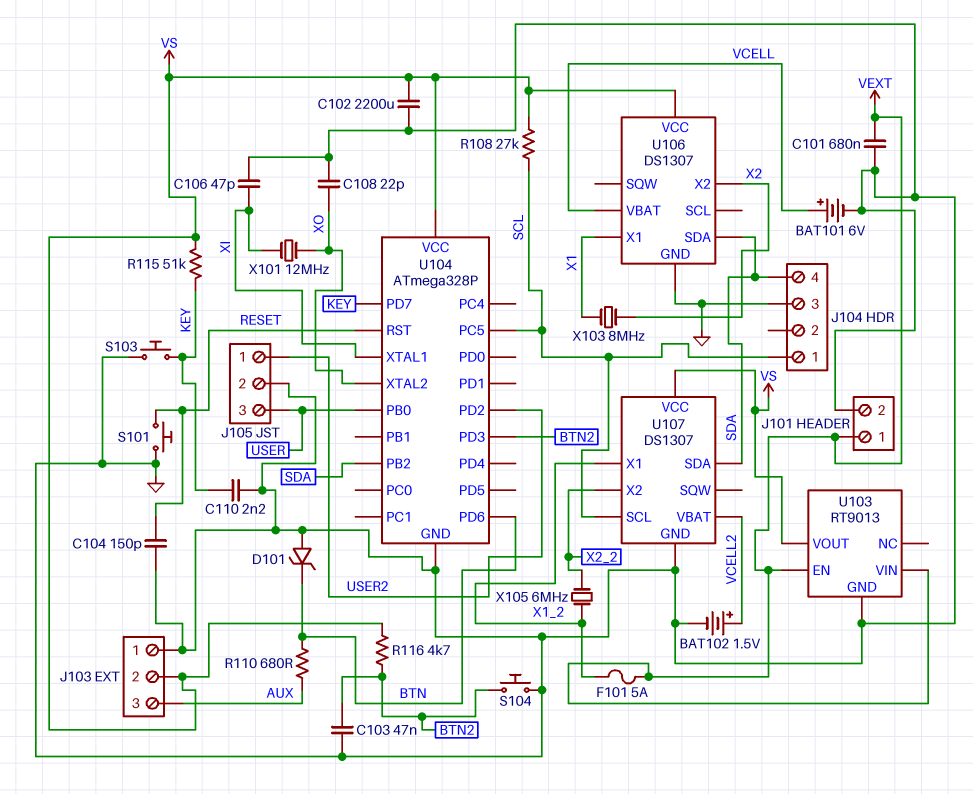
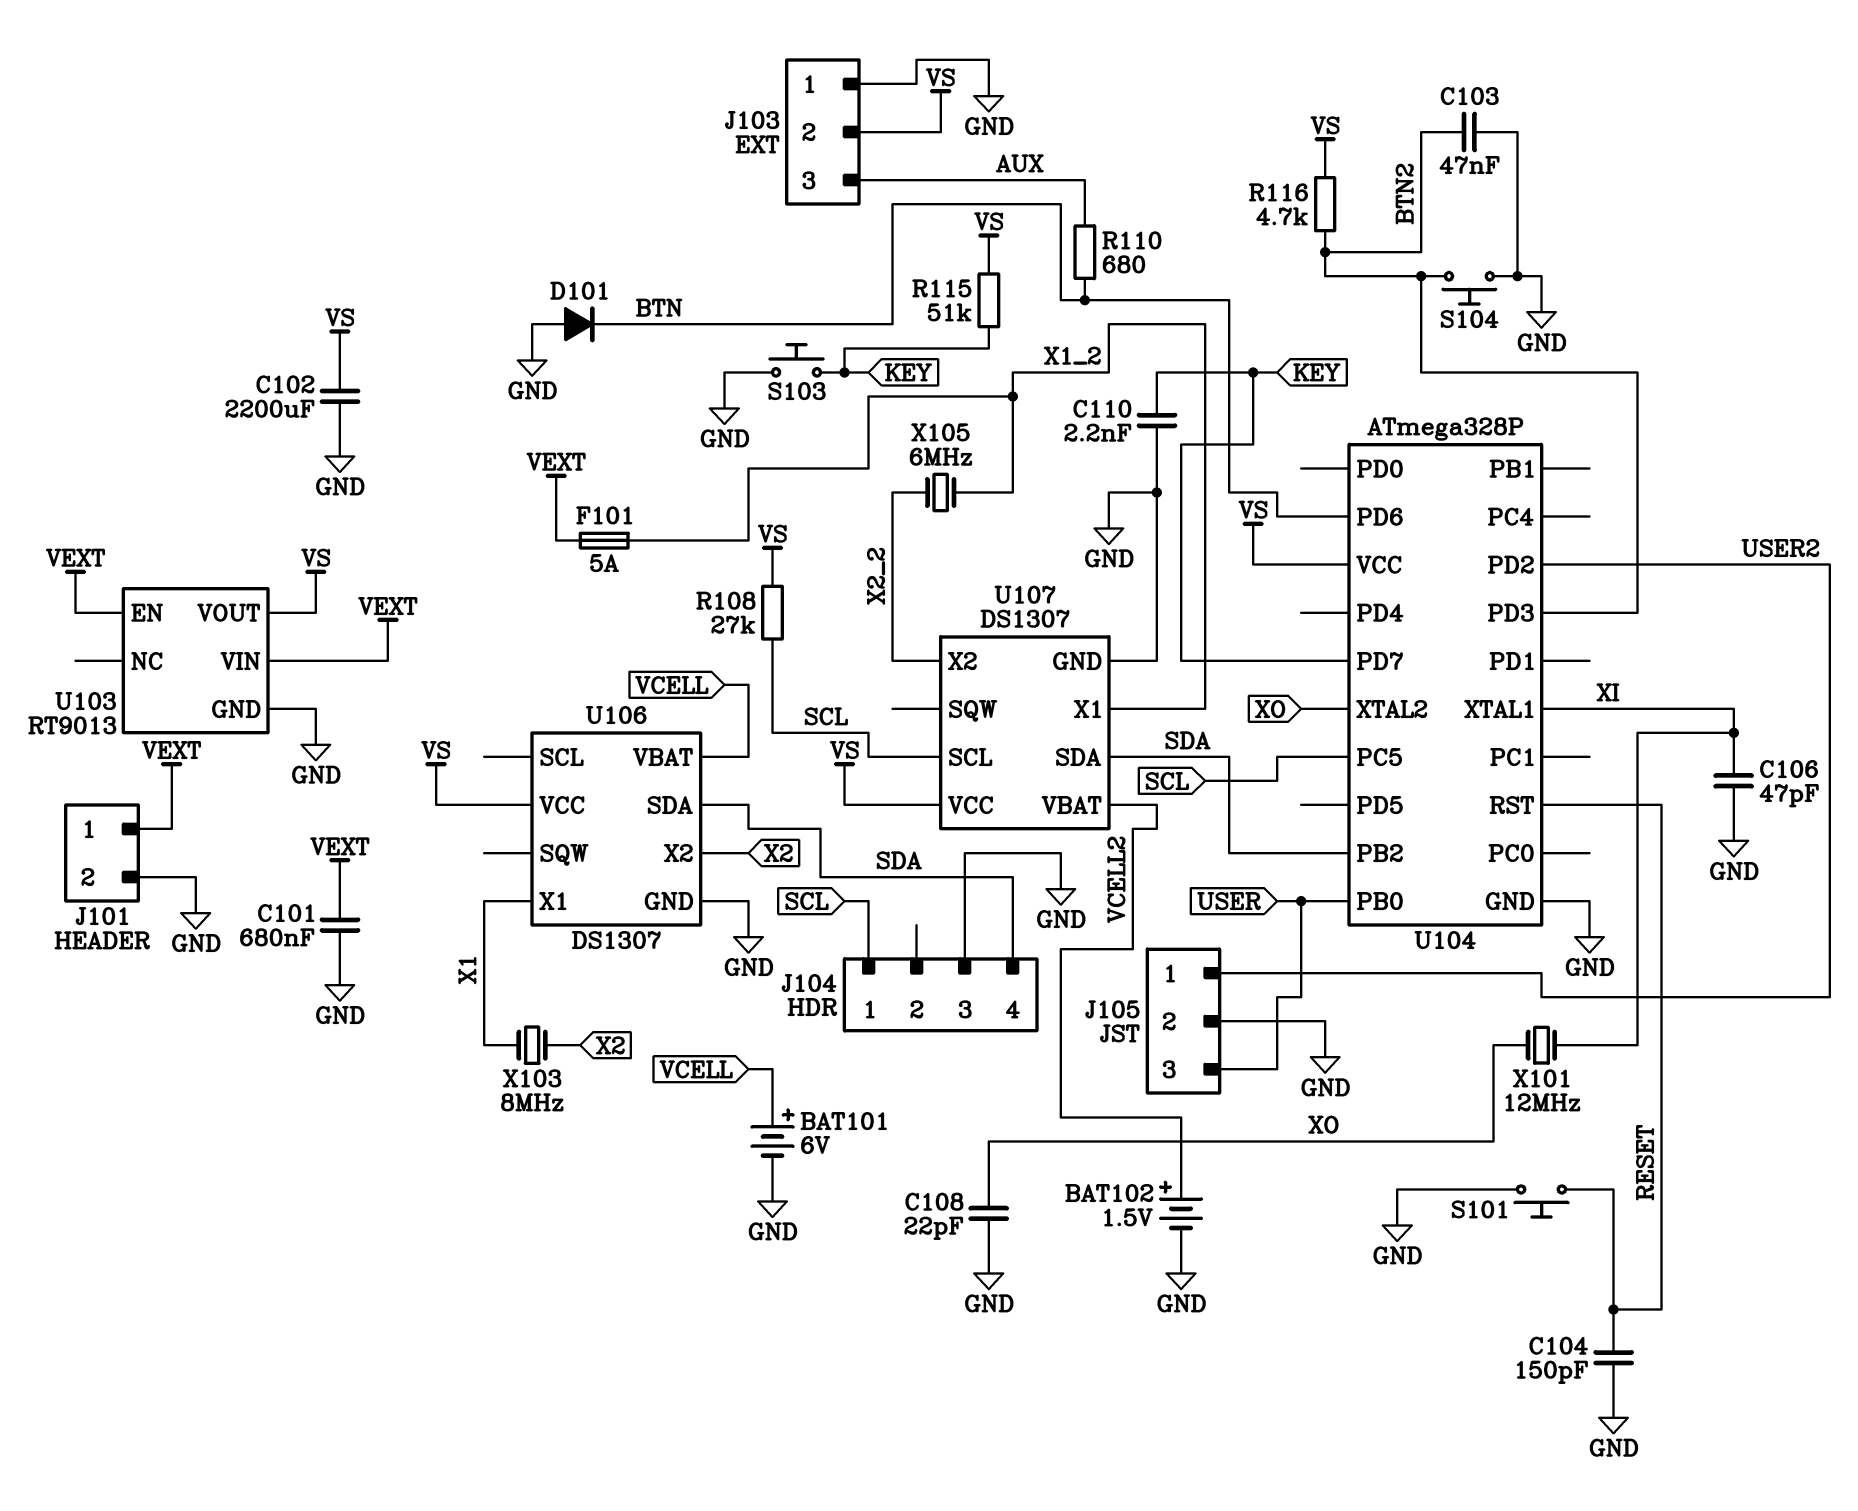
D101: zener (A GND, K BTN) -> diode (A GND, K BTN)

